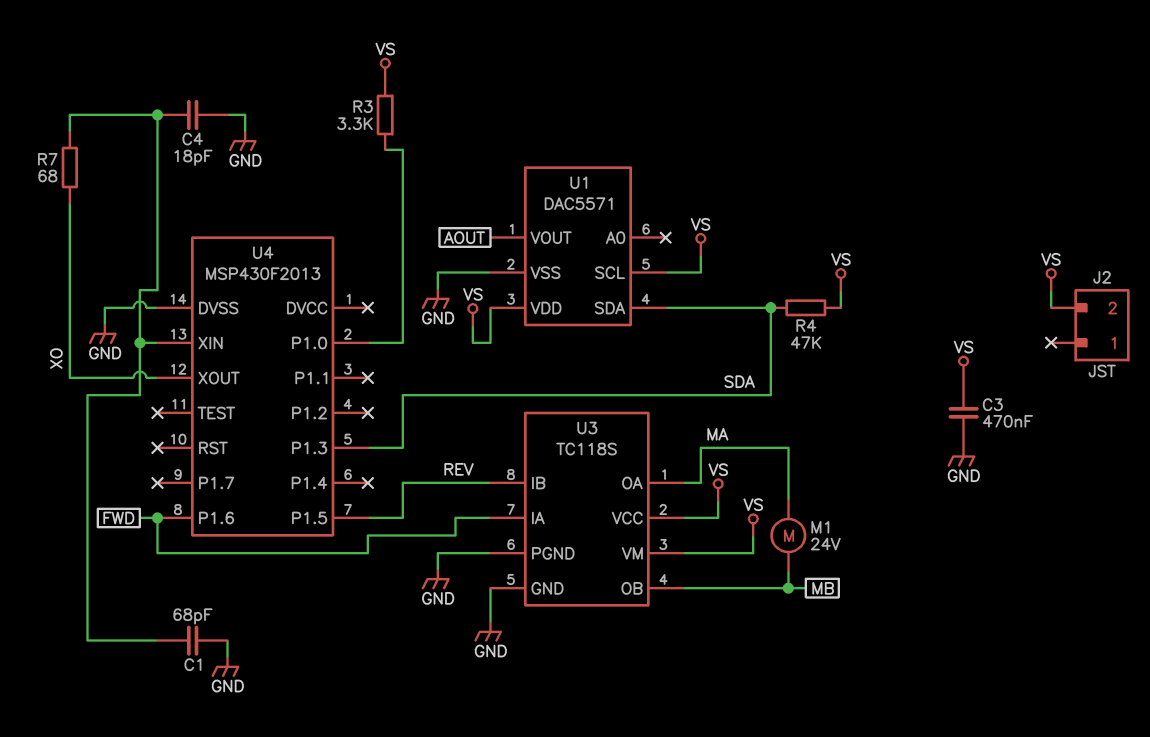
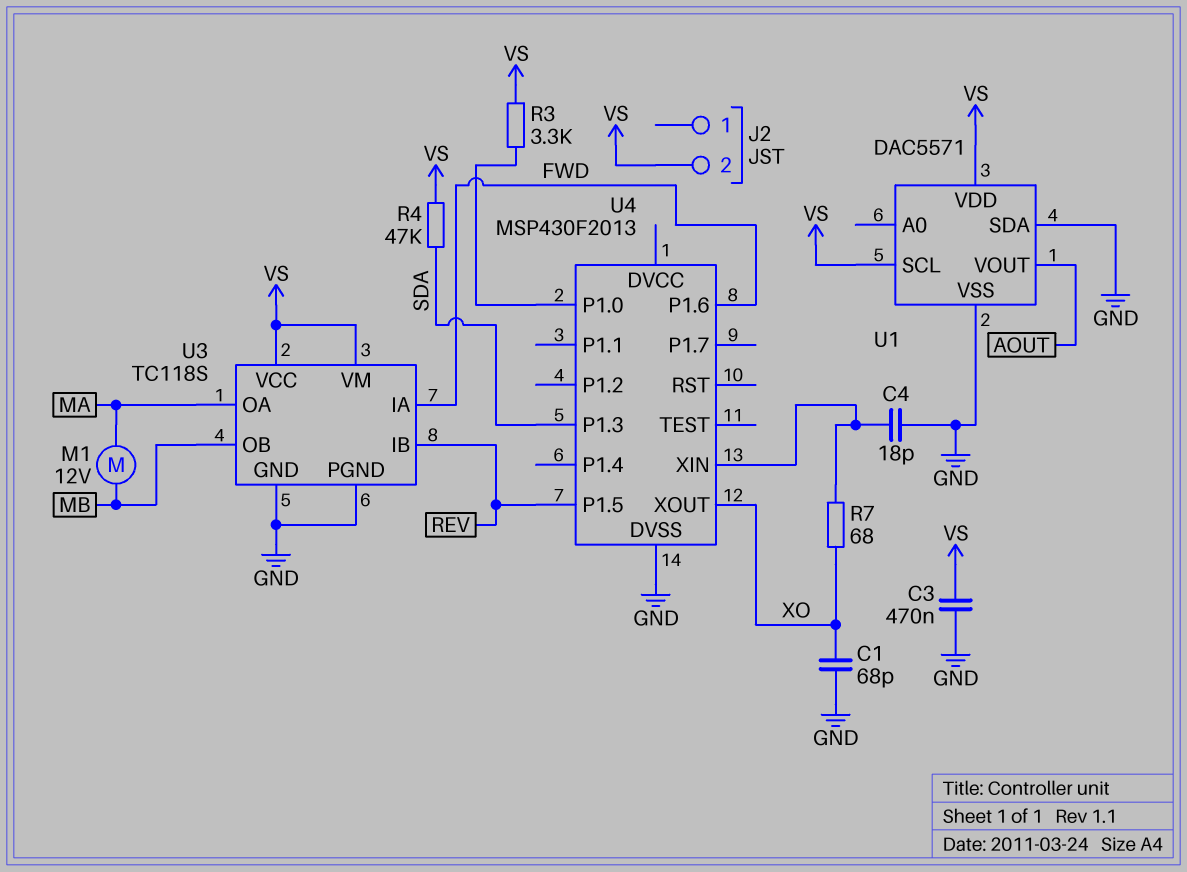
C1: 68pF (GND, U4/XIN) -> 68pF (GND, XO)
M1: motor 24V (MA, MB) -> motor 12V (MA, MB)
U1 pin SDA: SDA -> GND

